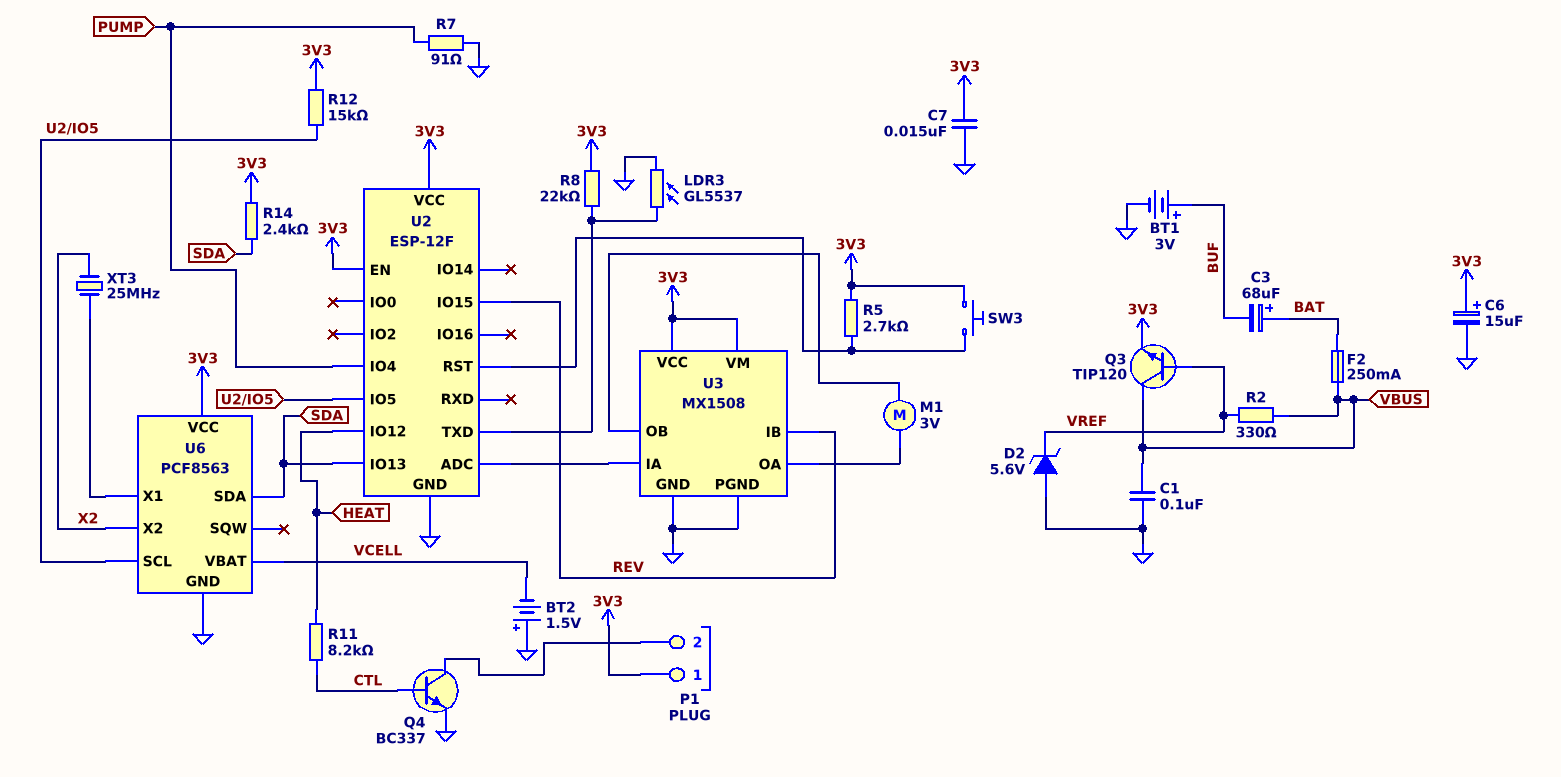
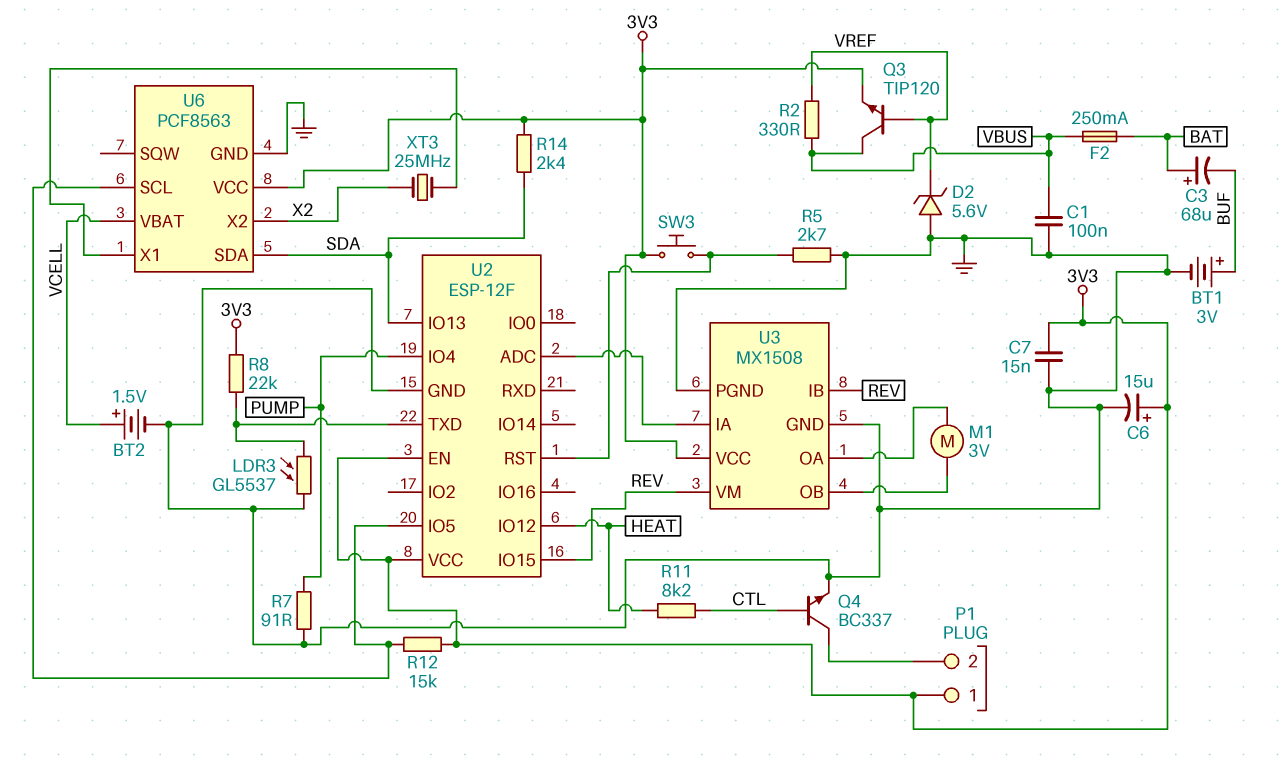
BT2: 1.5V (plus GND, minus VCELL) -> 1.5V (plus VCELL, minus GND)
R5: 2.7k (3V3, U2/RST) -> 2.7k (GND, U2/RST)
U3 pin VM: 3V3 -> REV

